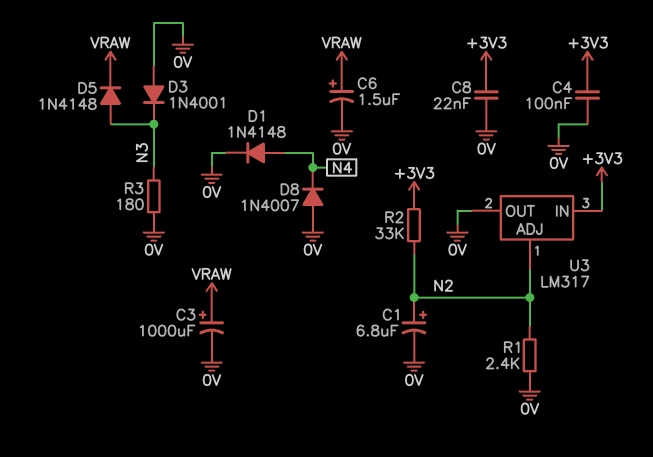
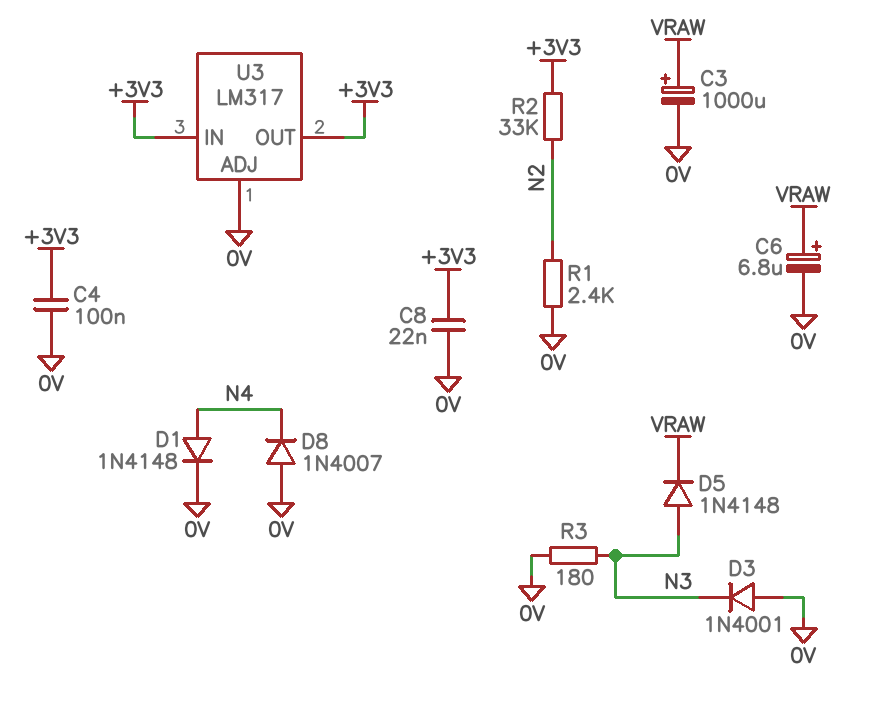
C1: 6.8uF (plus N2, minus 0V) -> none
C6: 1.5uF (plus VRAW, minus 0V) -> 6.8uF (plus VRAW, minus 0V)
U3 pin ADJ: N2 -> 0V
U3 pin OUT: 0V -> +3V3

